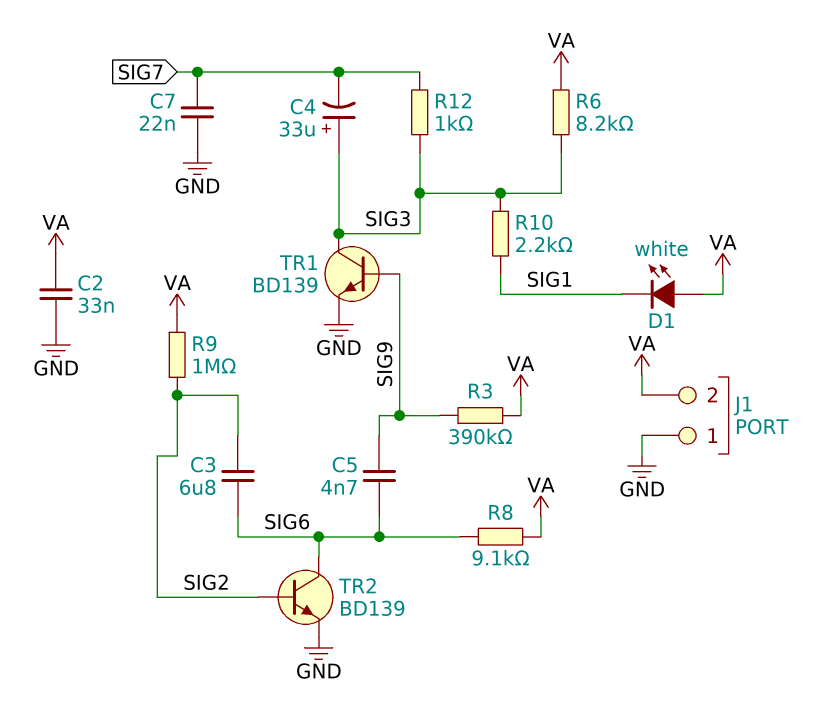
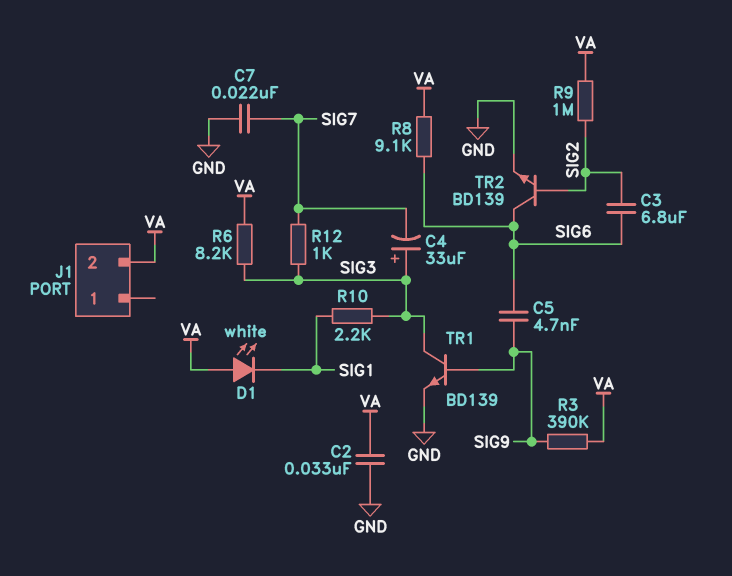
J1 pin 1: GND -> none

